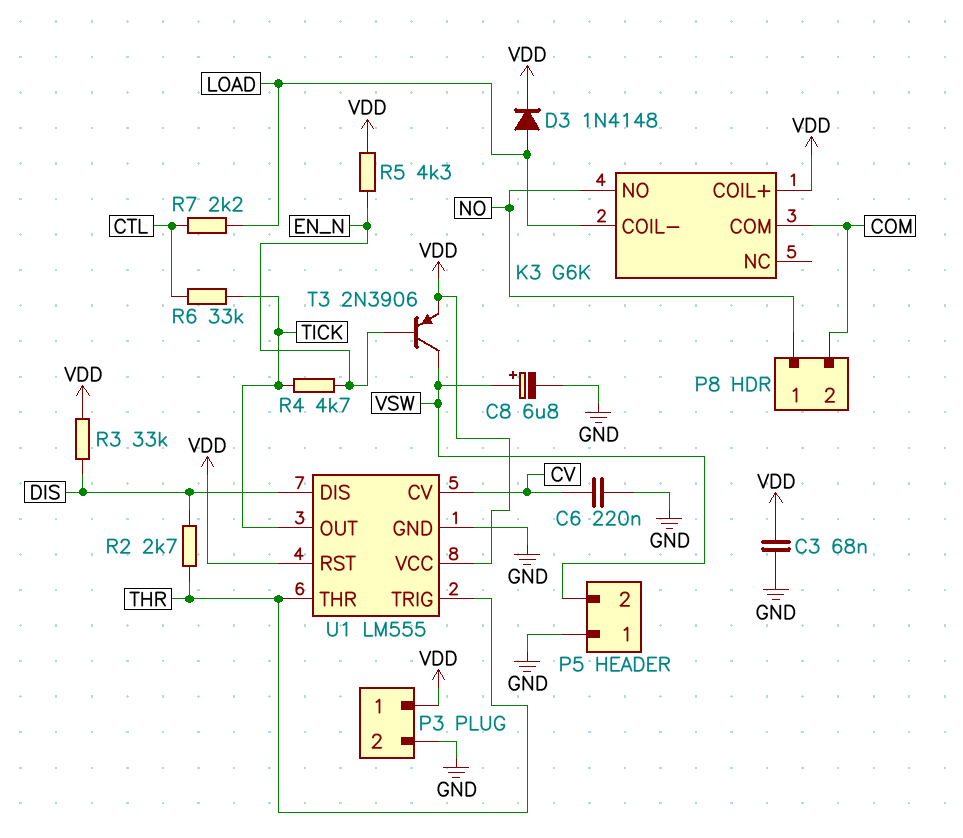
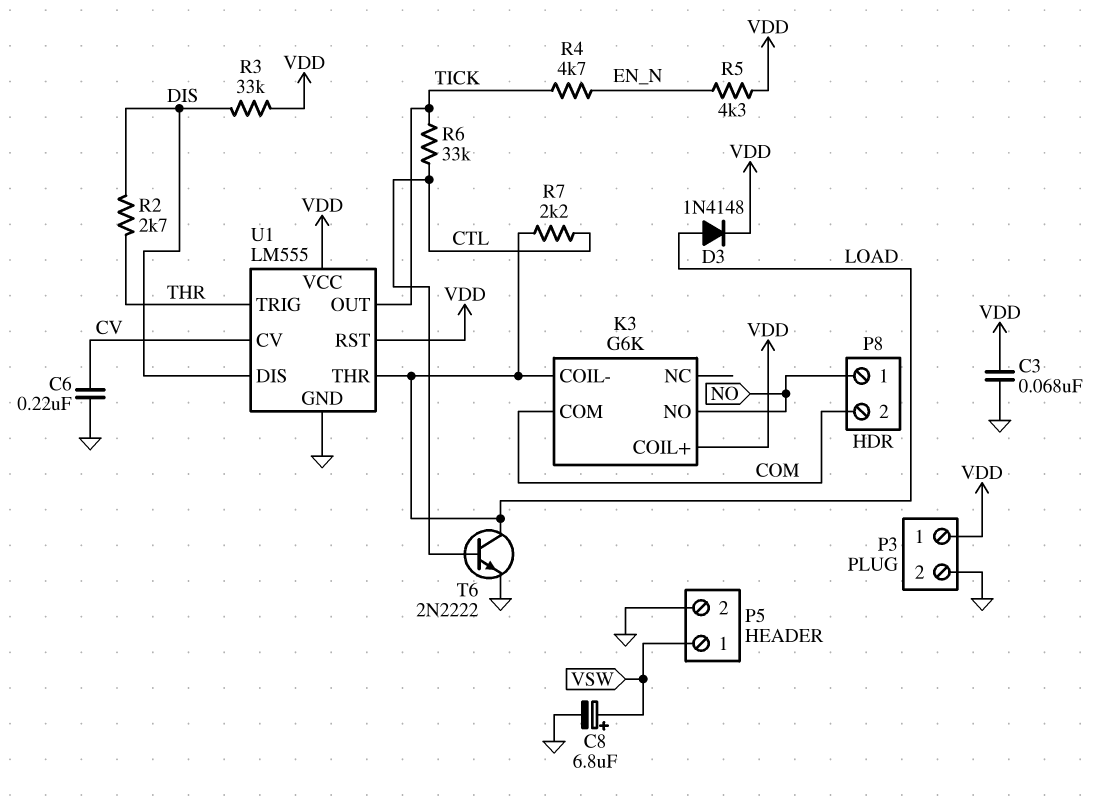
P5 pin 1: GND -> VSW
P5 pin 2: VSW -> GND
T3: PNP 2N3906 (B EN_N, C VSW, E VDD) -> none
T6: none -> NPN 2N2222 (B CTL, C LOAD, E GND)
U1 pin THR: THR -> LOAD

